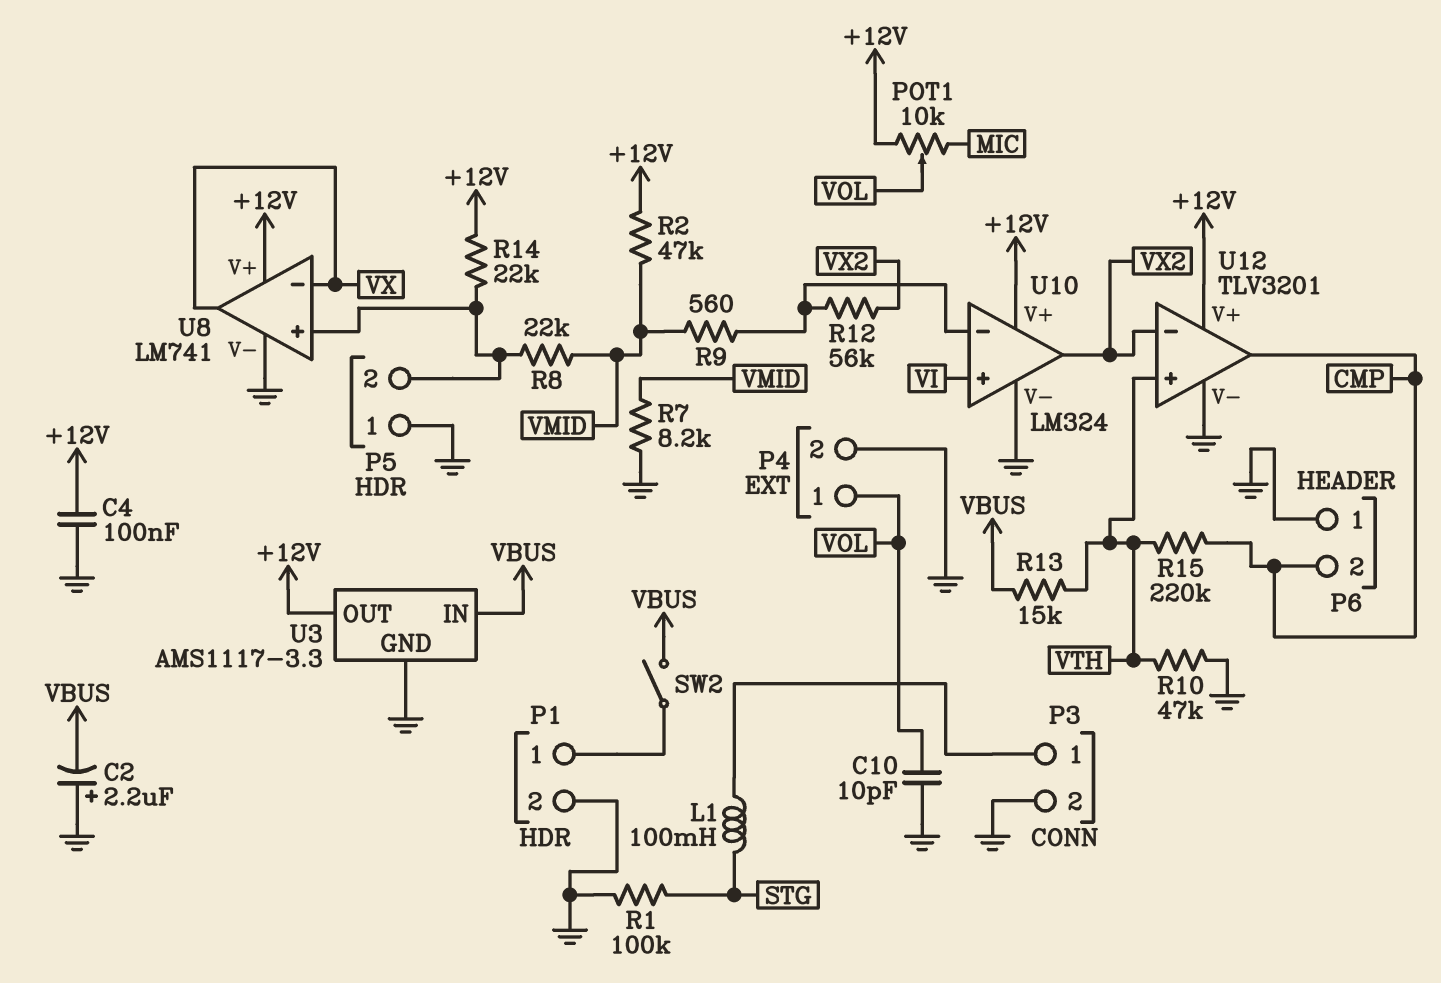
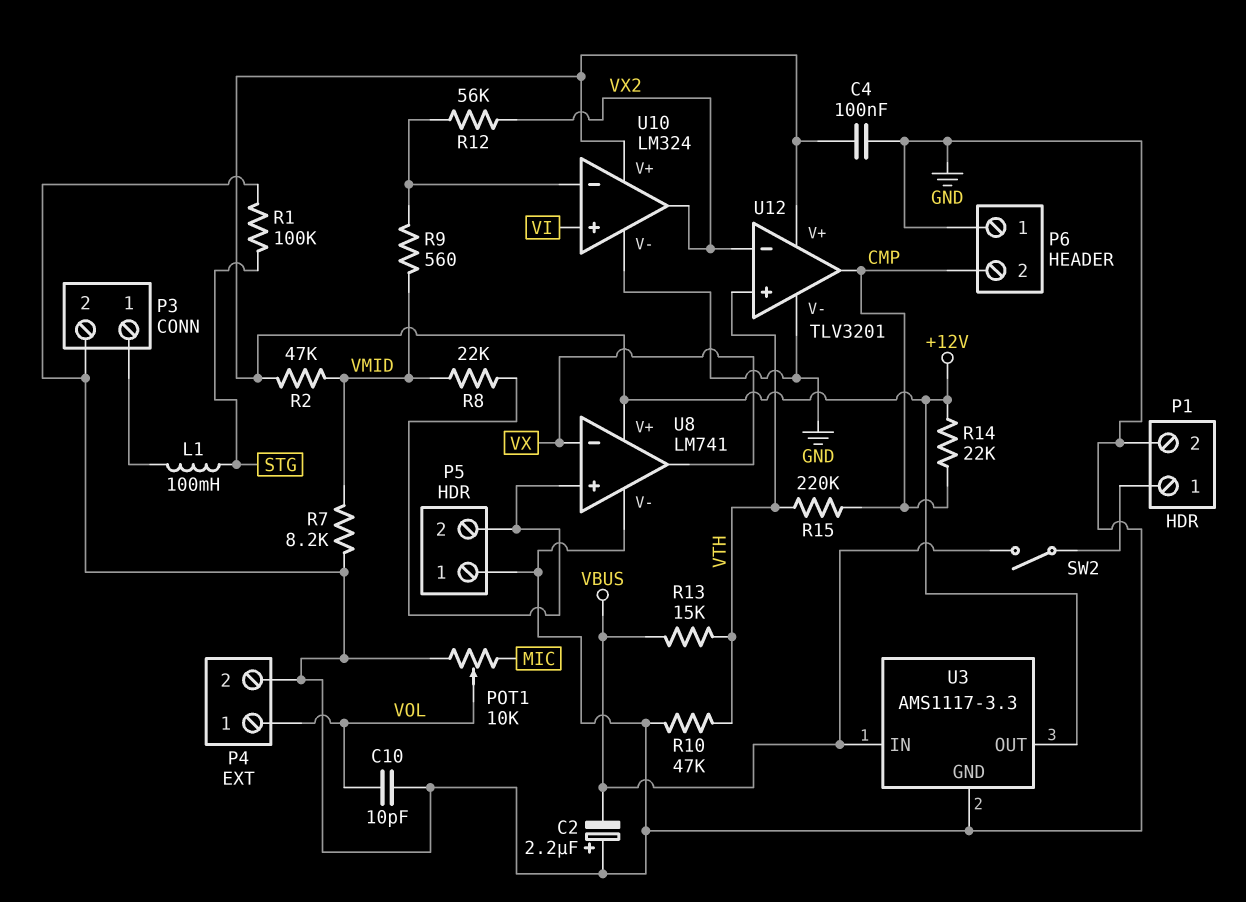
POT1: 10k (+12V, MIC, wiper VOL) -> 10k (GND, MIC, wiper VOL)
R14: 22k (+12V, P5/2) -> 22k (+12V, CMP)

